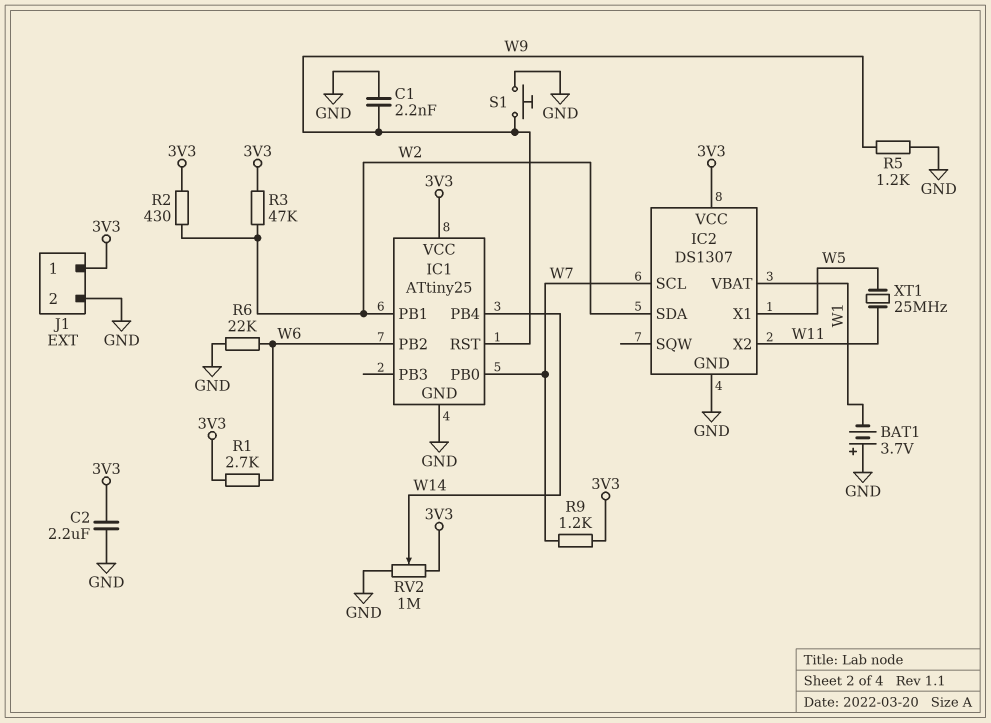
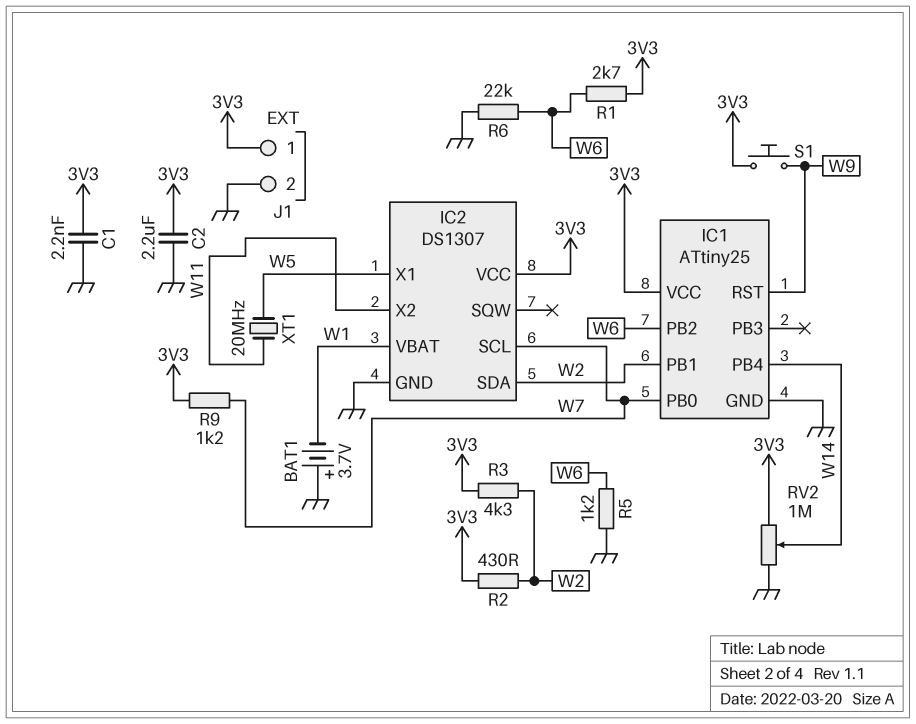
C1: 2.2nF (GND, W9) -> 2.2nF (3V3, GND)
R3: 47k (3V3, W2) -> 4.3k (3V3, W2)
R5: 1.2k (GND, W9) -> 1.2k (GND, W6)
S1: button (GND, W9) -> button (3V3, W9)
XT1: 25MHz (W5, W11) -> 20MHz (W5, W11)

